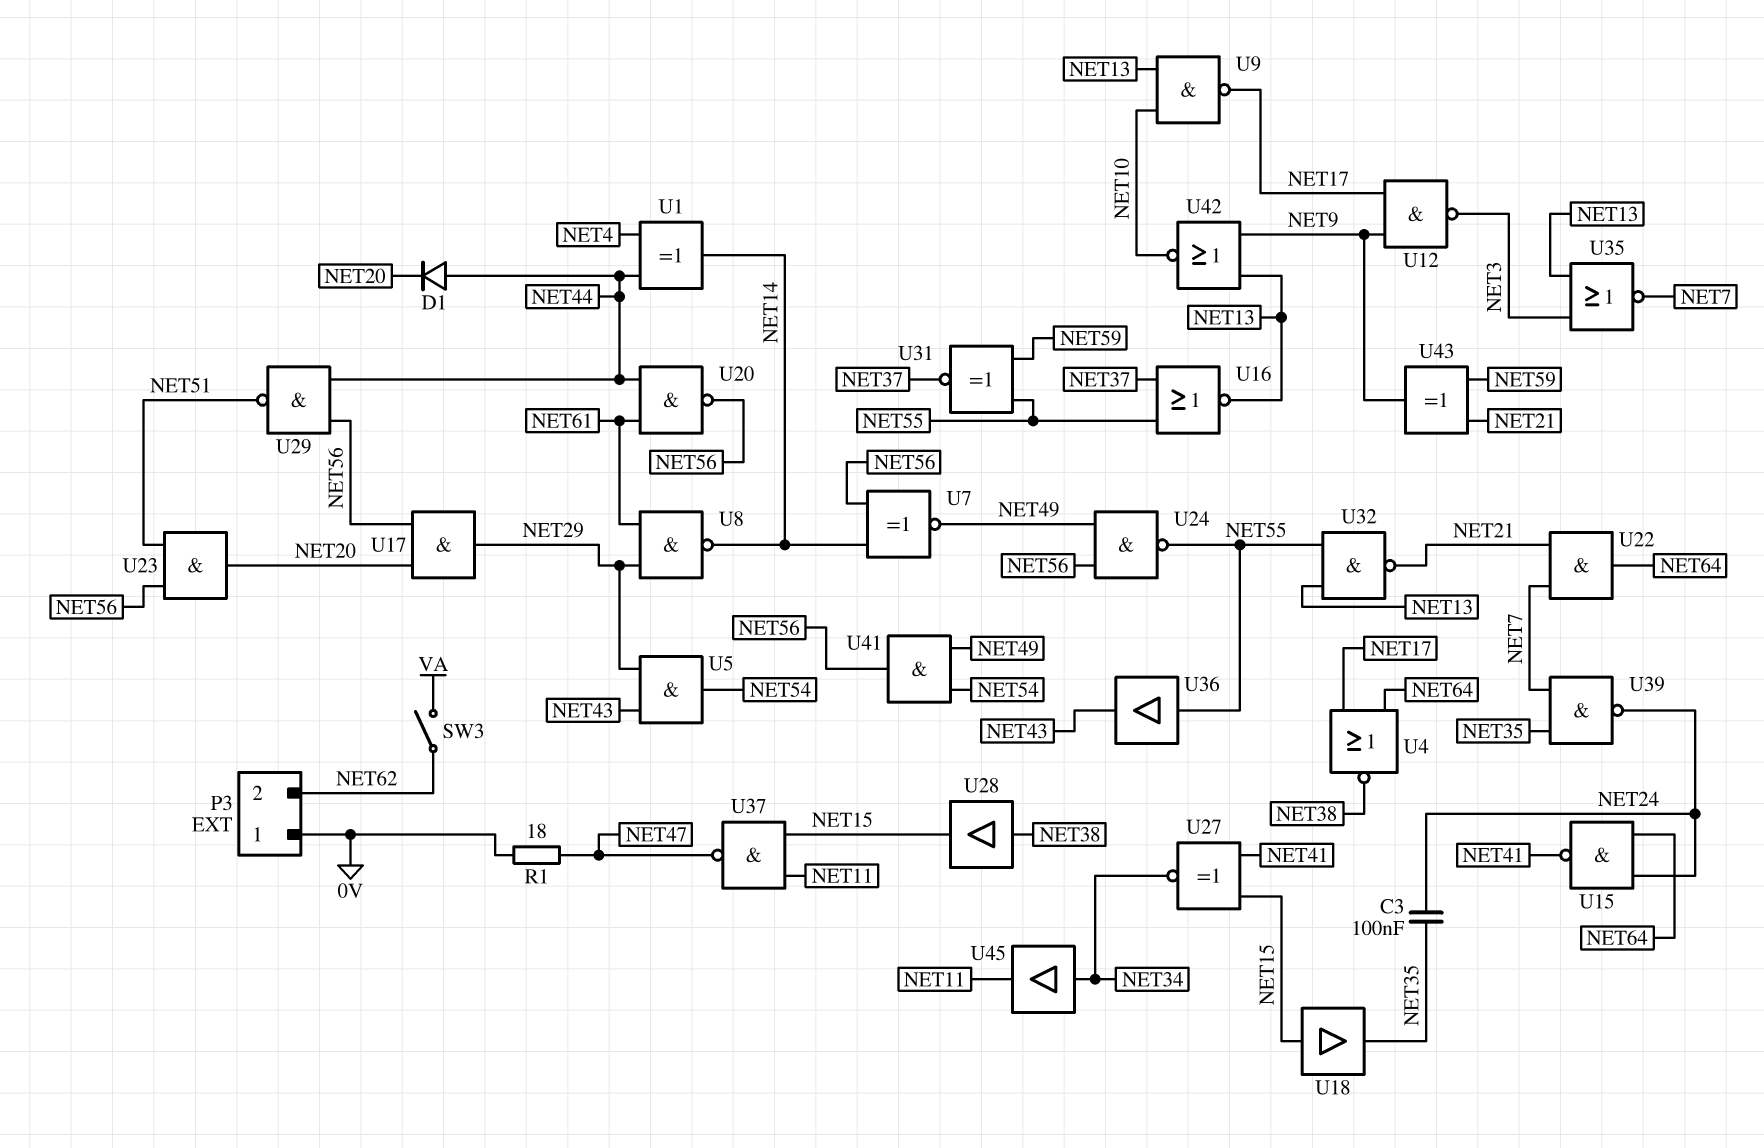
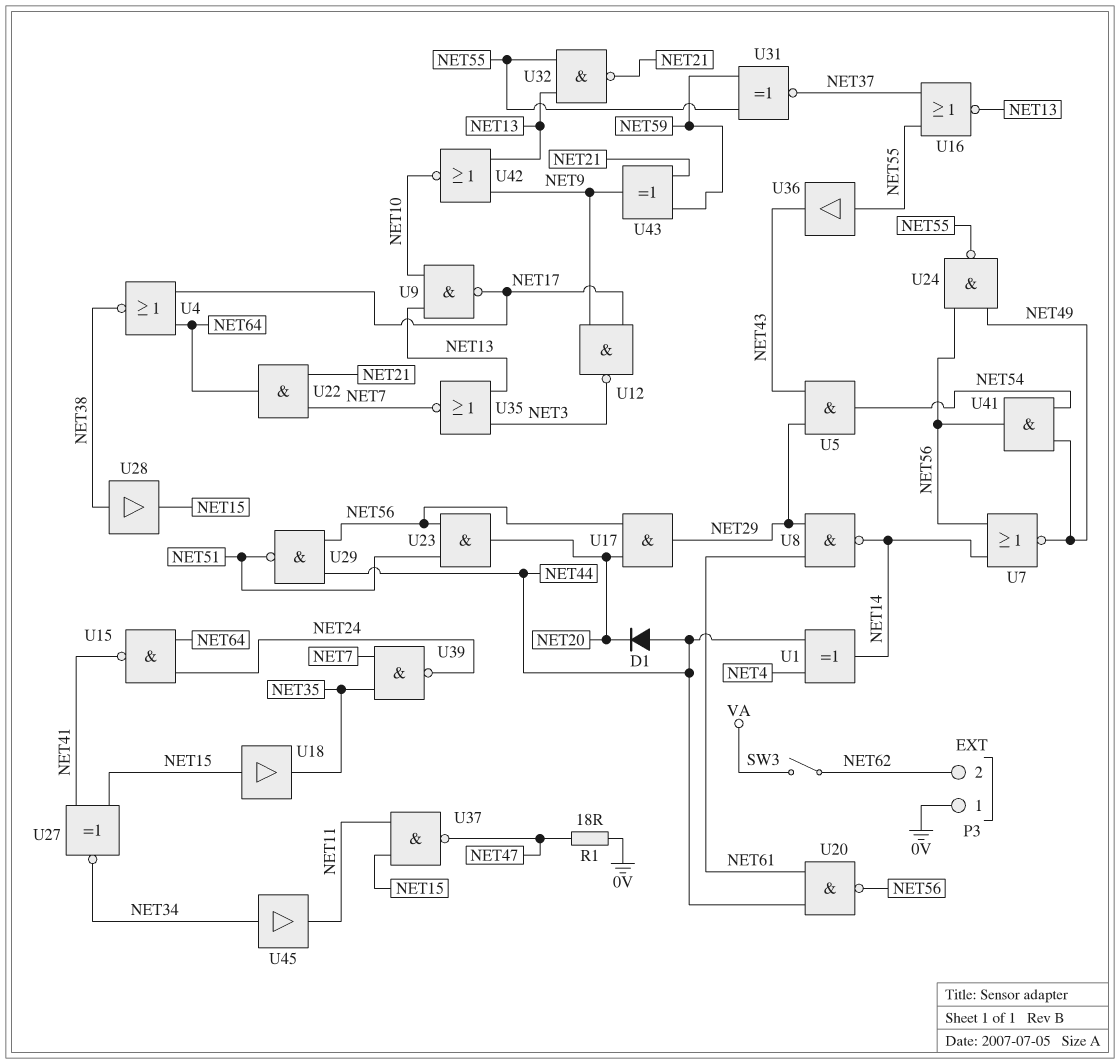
C3: 100nF (NET24, NET35) -> none
U7: XNOR (in NET14, in NET56, out NET49) -> NOR (in NET14, in NET56, out NET49)

